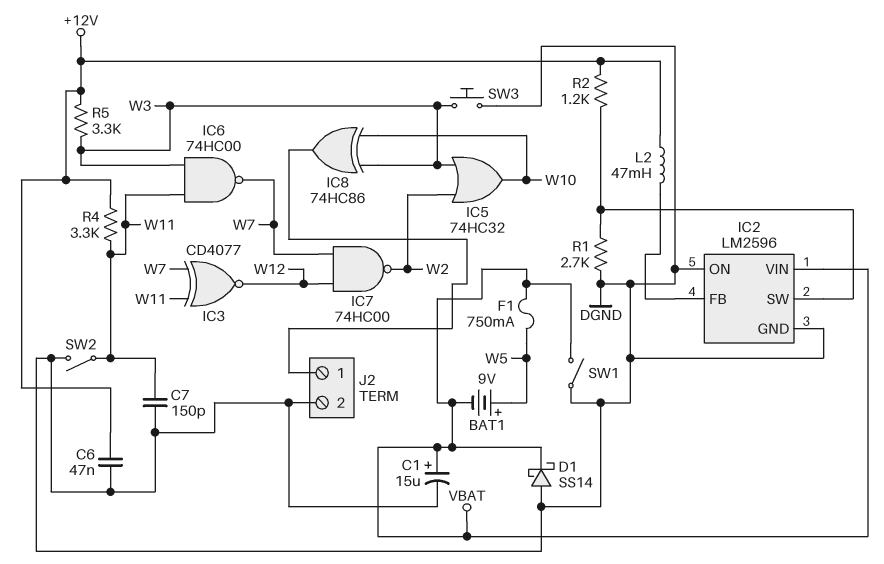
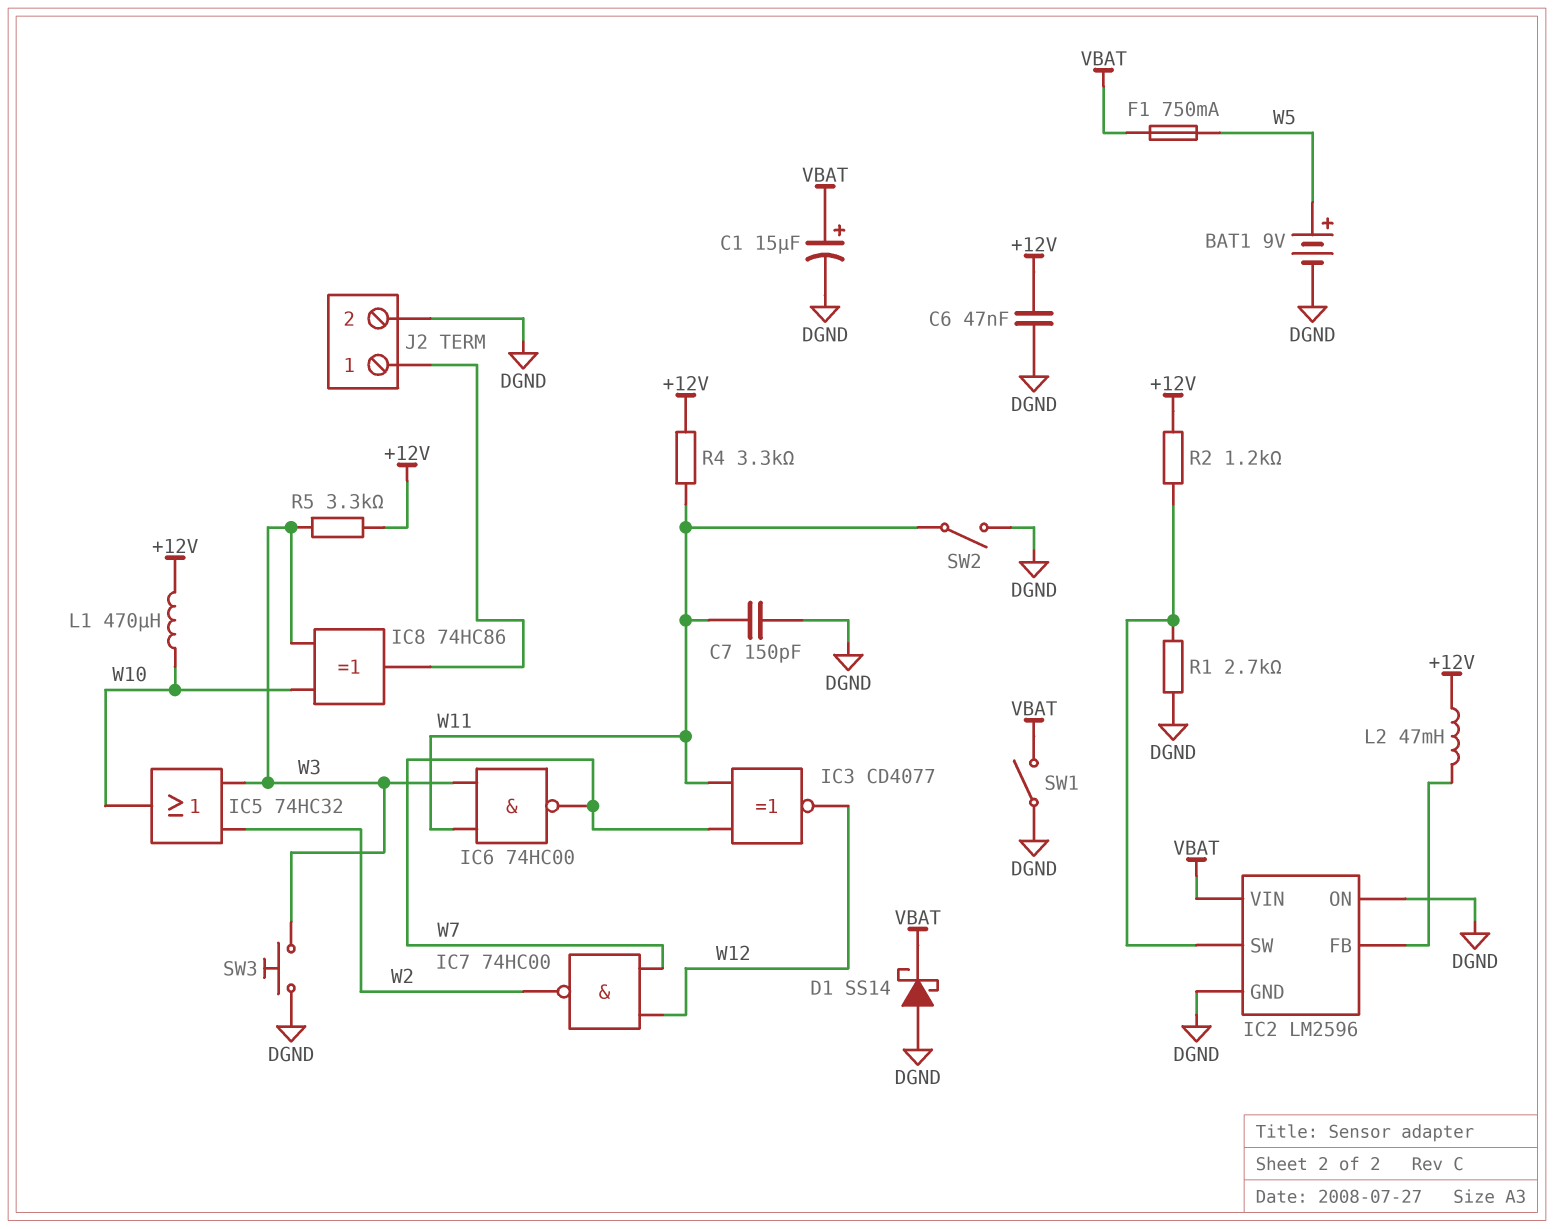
BAT1: 9V (plus W5, minus VBAT) -> 9V (plus W5, minus DGND)
L1: none -> 470uH (+12V, W10)

